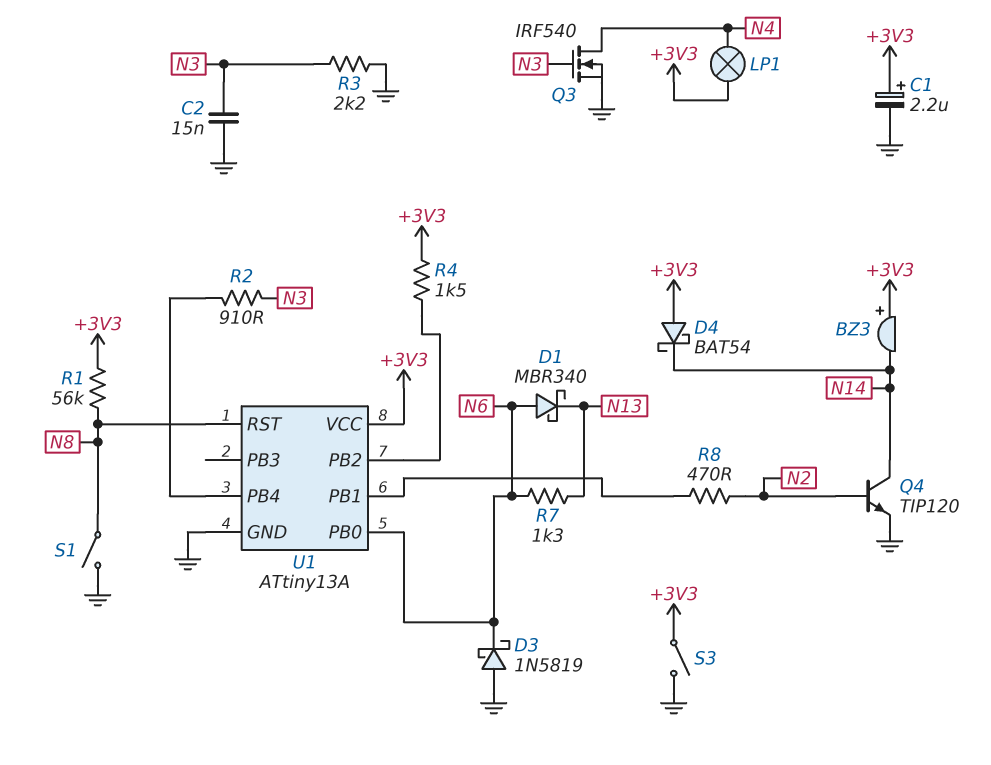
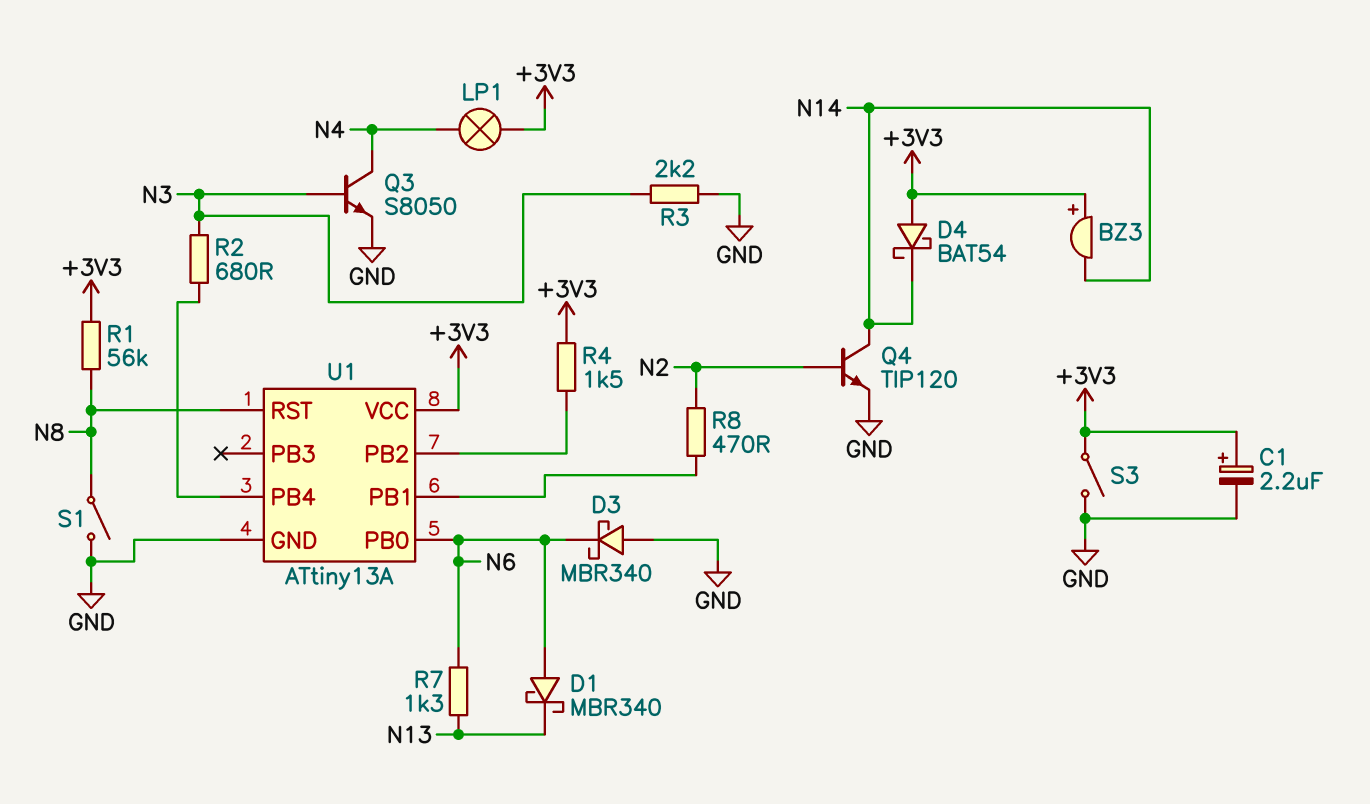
C2: 15nF (GND, N3) -> none
D3: schottky 1N5819 (A GND, K N6) -> schottky MBR340 (A GND, K N6)
Q3: NMOS IRF540 (G N3, D N4, S GND) -> NPN S8050 (B N3, C N4, E GND)
R2: 910 (N3, U1/PB4) -> 680 (N3, U1/PB4)

